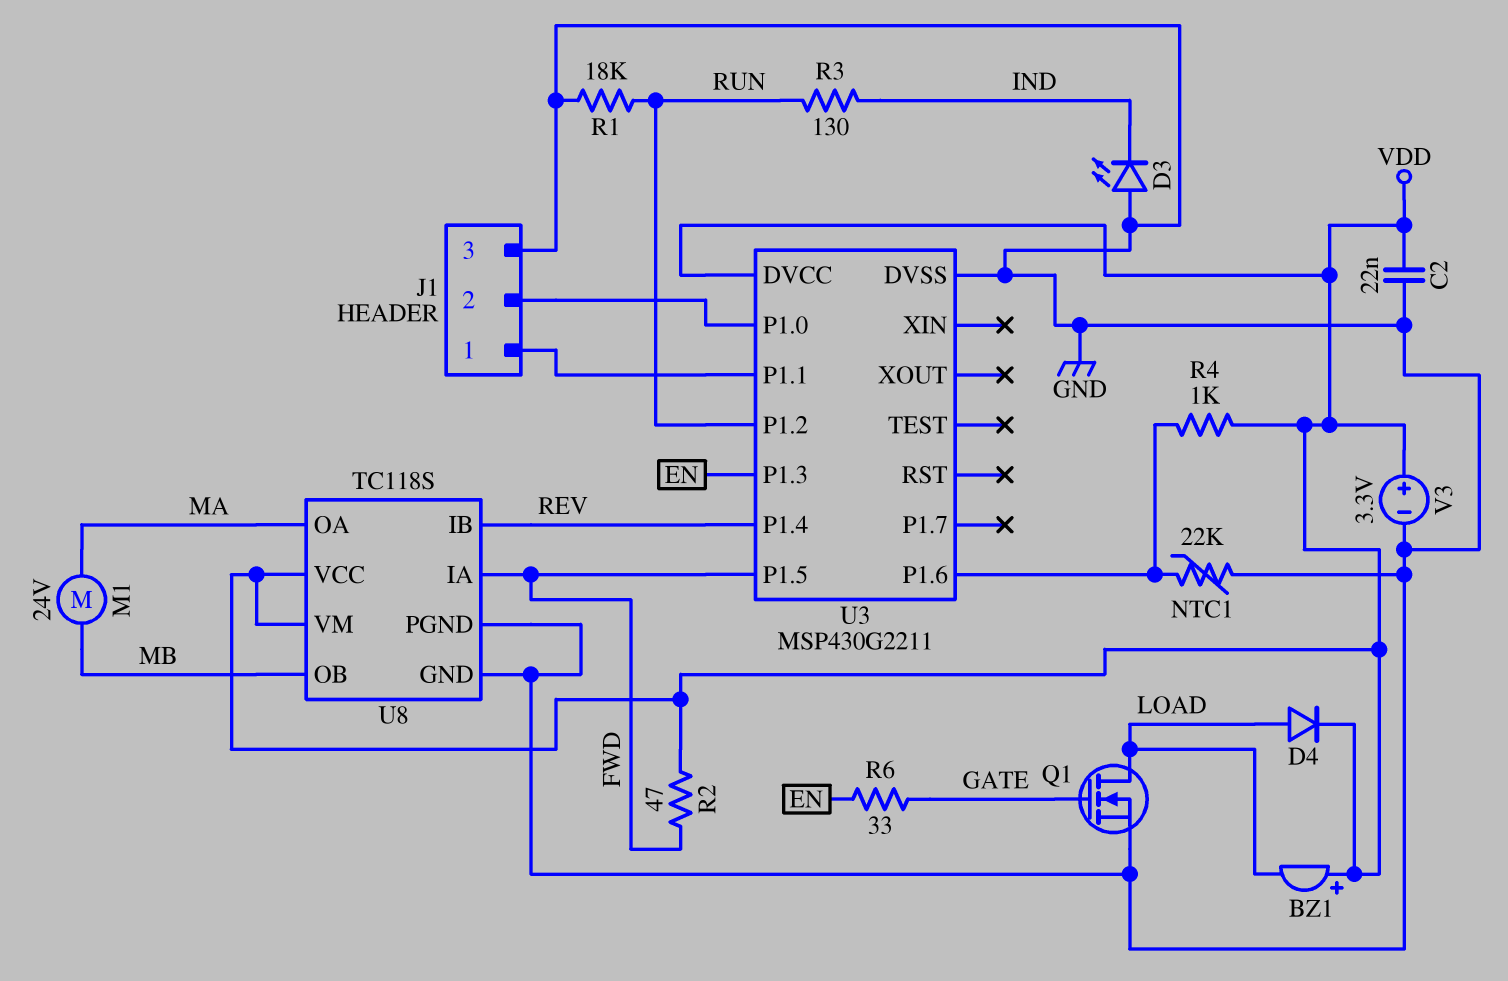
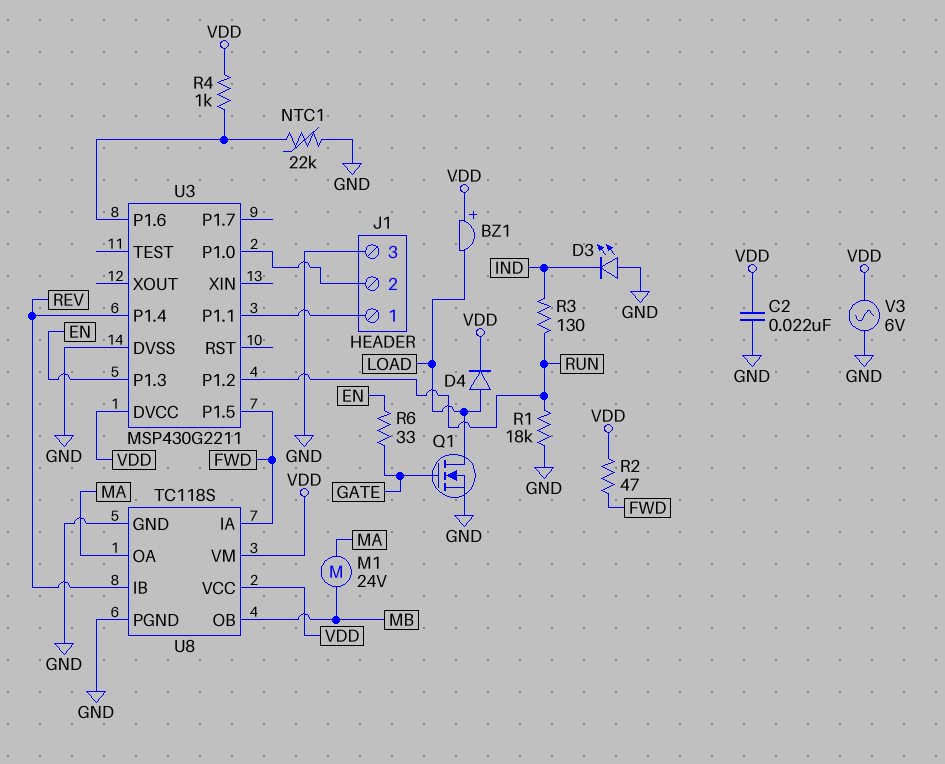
V3: 3.3V (plus VDD, minus GND) -> AC 6V (GND, VDD)

